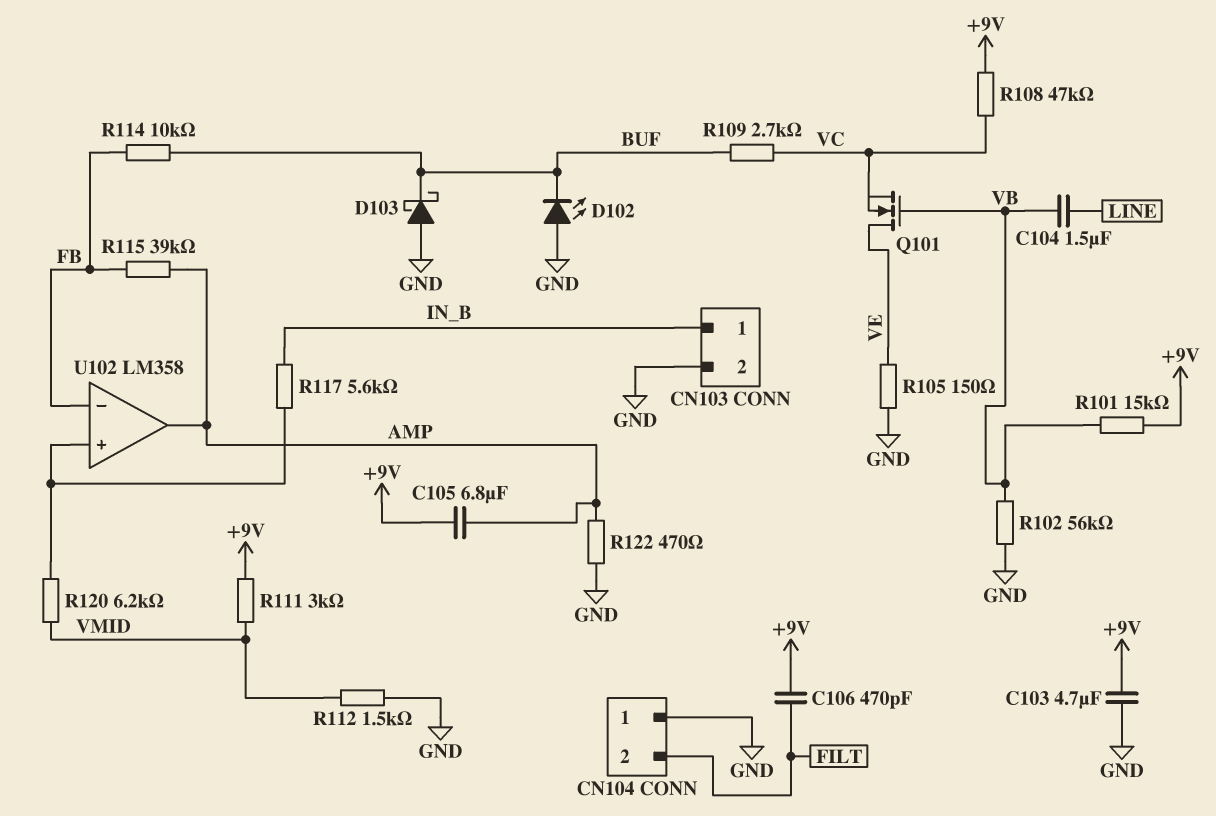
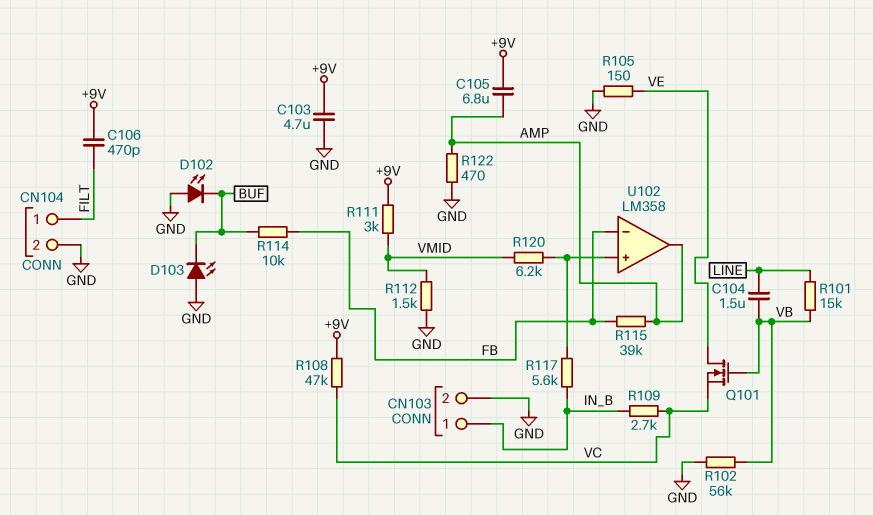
CN104 pin 1: GND -> FILT
CN104 pin 2: FILT -> GND
D103: schottky (A GND, K BUF) -> LED (A GND, K BUF)
R101: 15k (+9V, VB) -> 15k (LINE, VB)
R109: 2.7k (BUF, VC) -> 2.7k (IN_B, VC)

